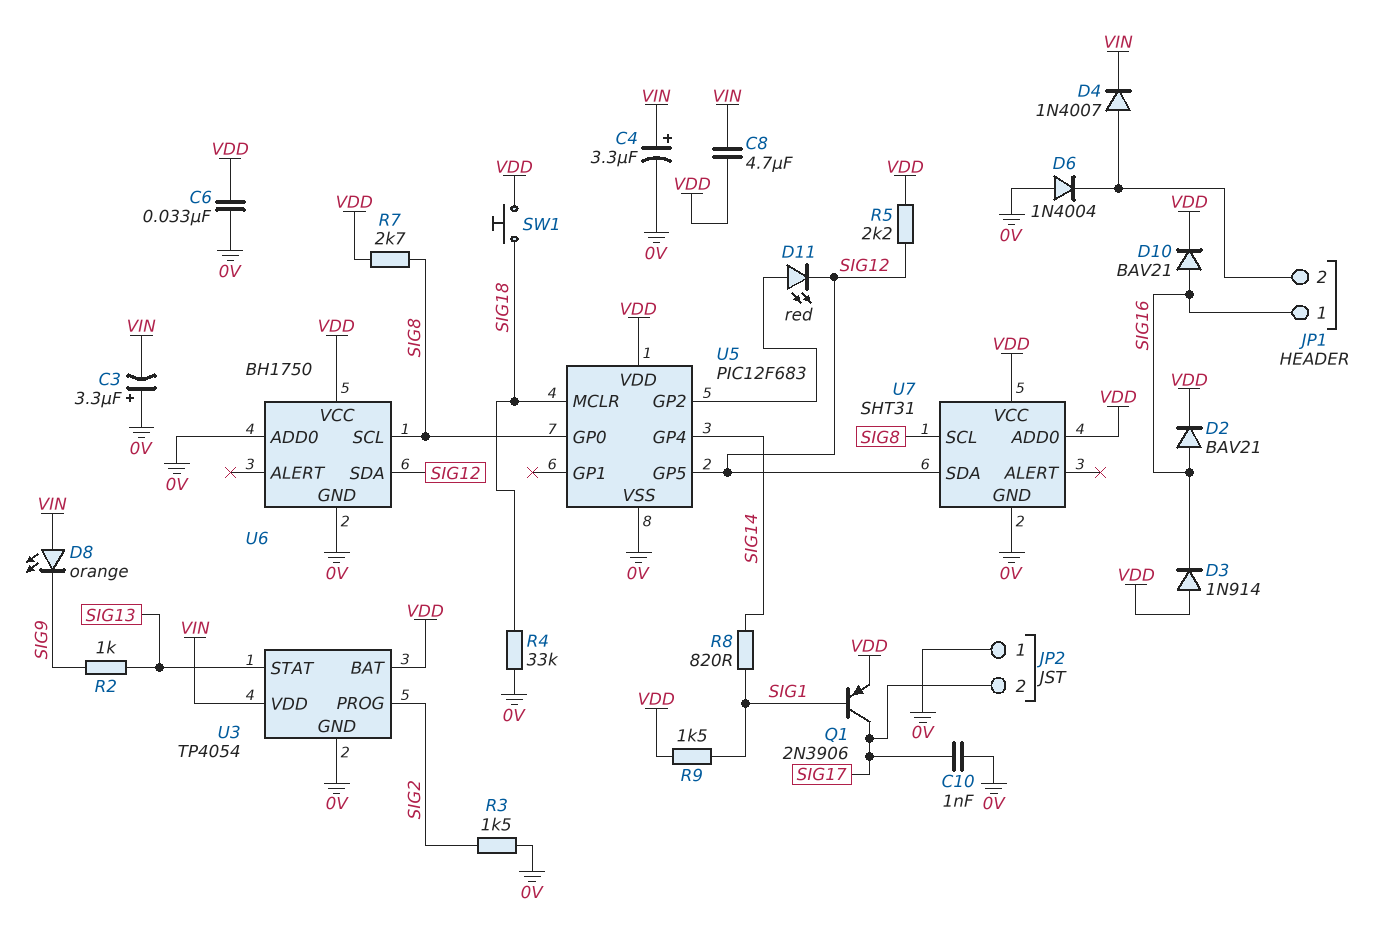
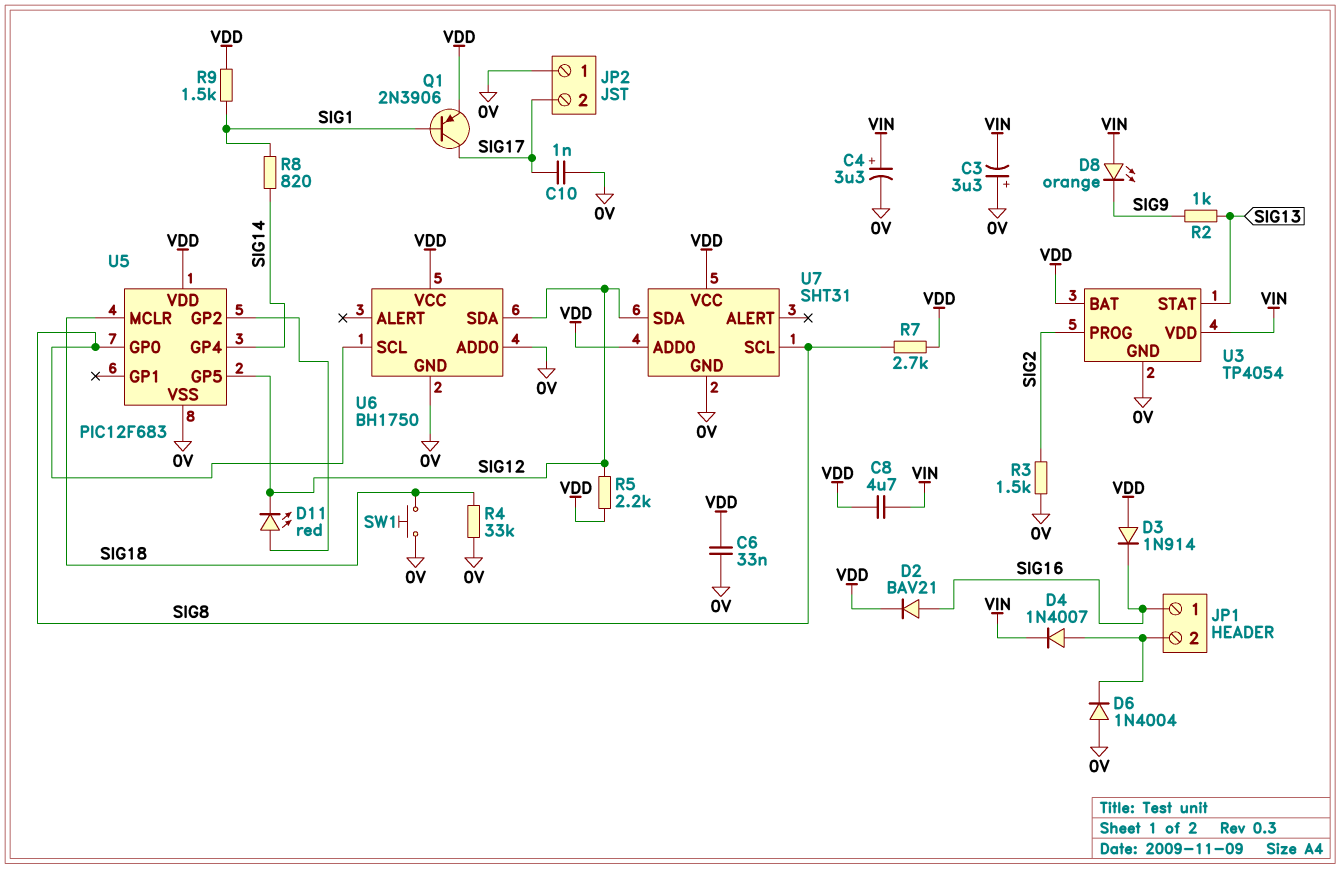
D10: diode BAV21 (A SIG16, K VDD) -> none
SW1: button (SIG18, VDD) -> button (0V, SIG18)

